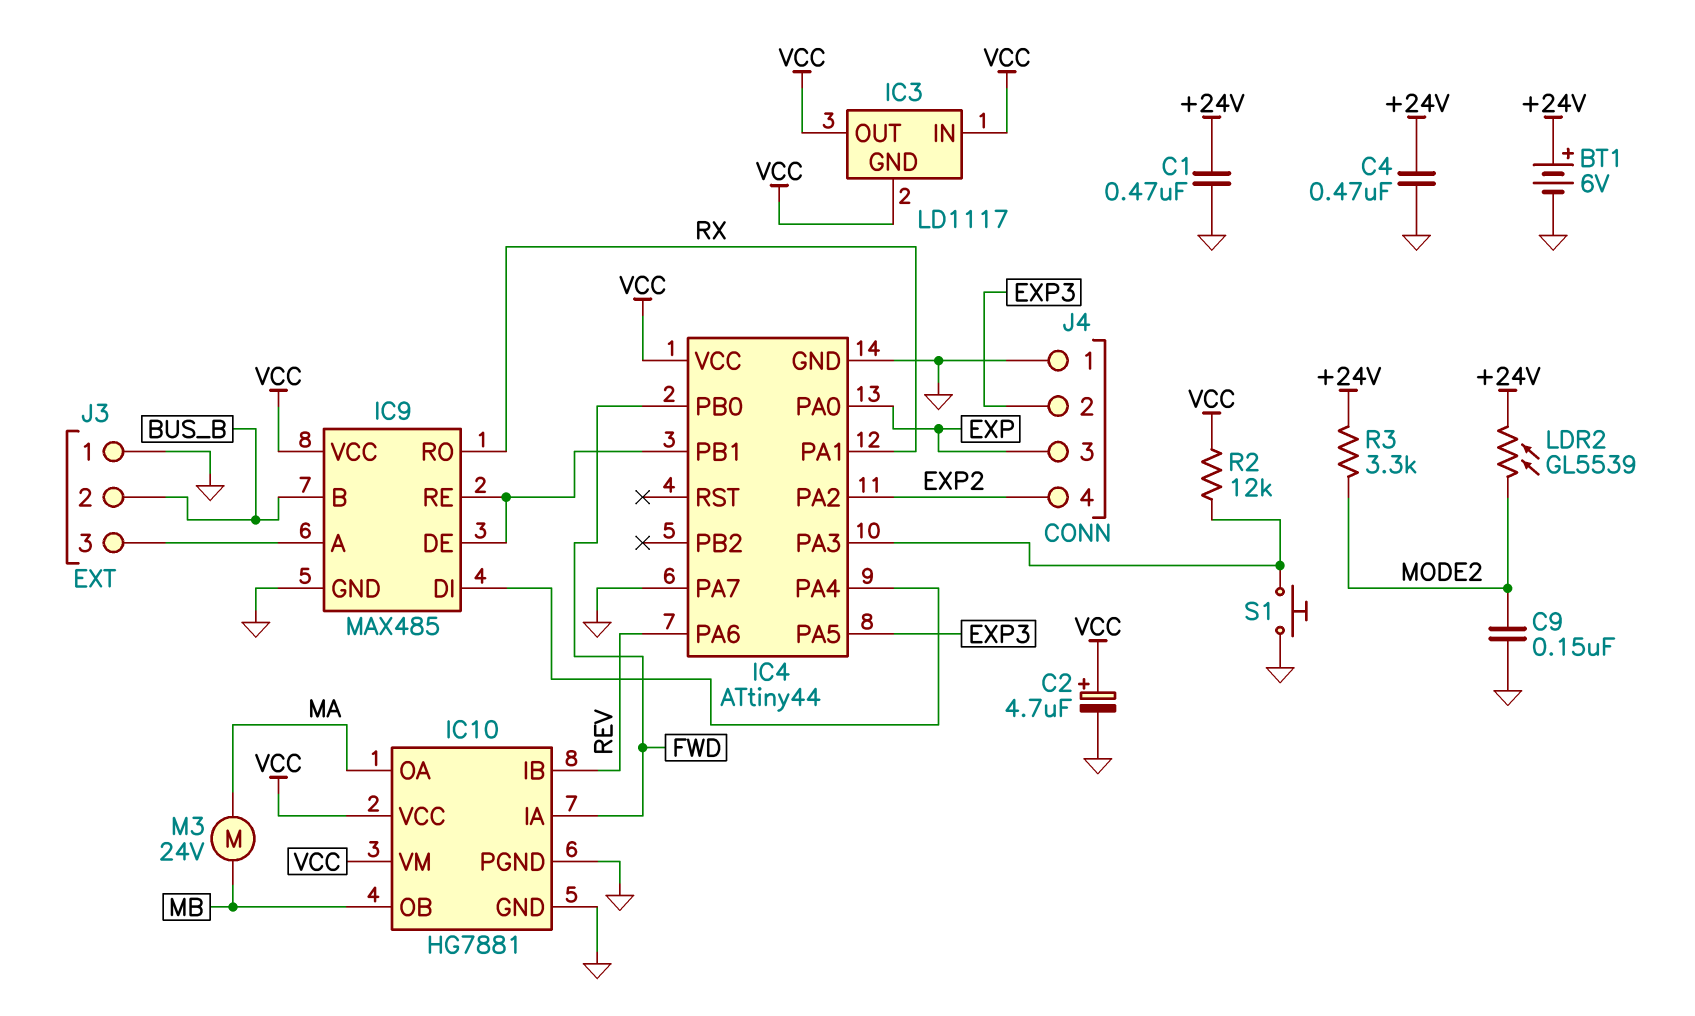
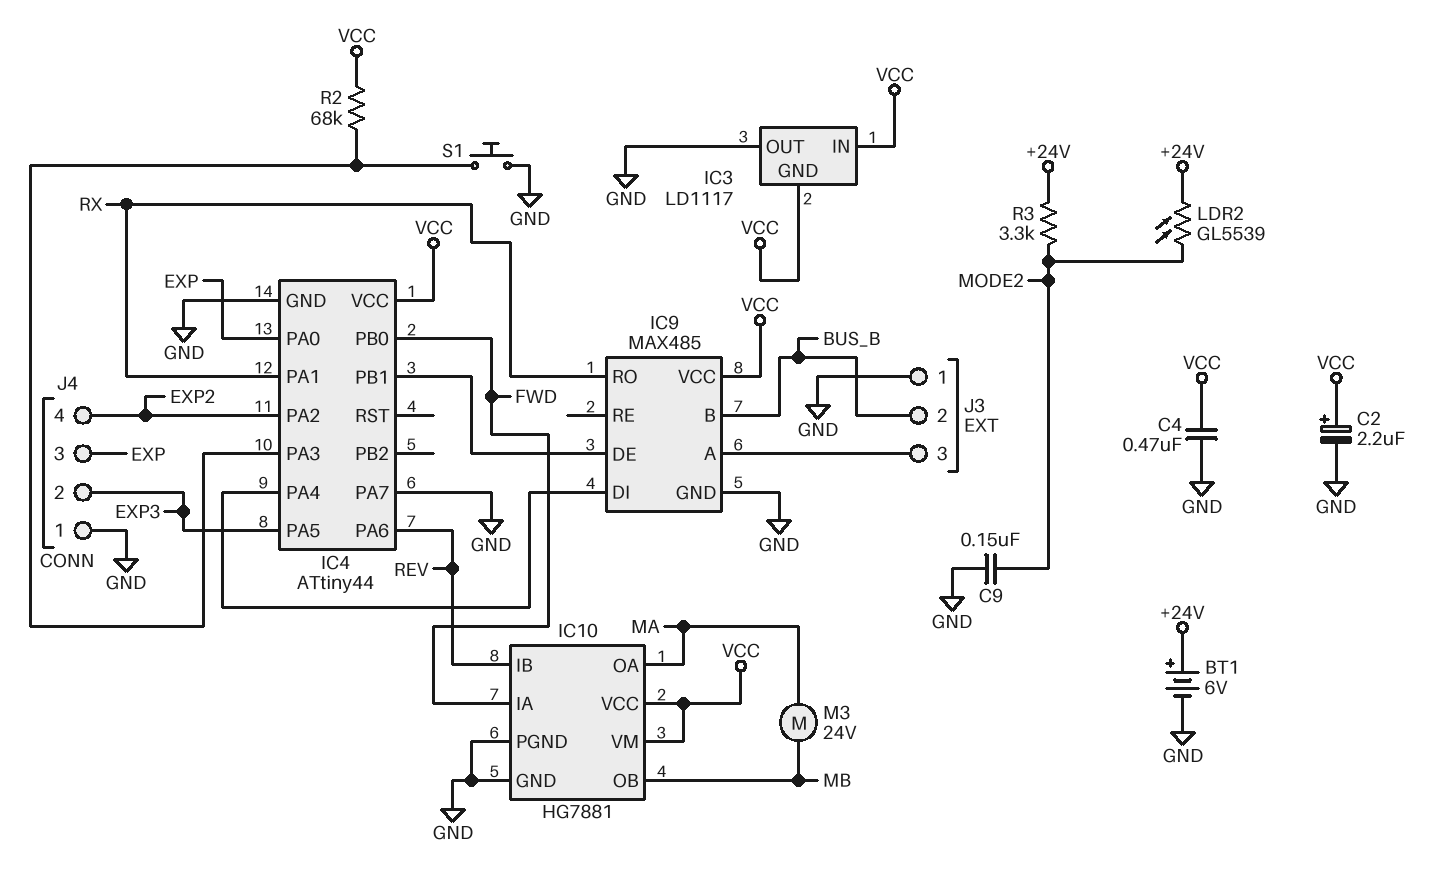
C1: 470nF (+24V, GND) -> none
C2: 4.7uF (plus VCC, minus GND) -> 2.2uF (plus VCC, minus GND)
C4: 470nF (+24V, GND) -> 470nF (GND, VCC)
IC3 pin OUT: VCC -> GND
IC9 pin RE: IC4/PB1 -> none
R2: 12k (IC4/PA3, VCC) -> 68k (IC4/PA3, VCC)

